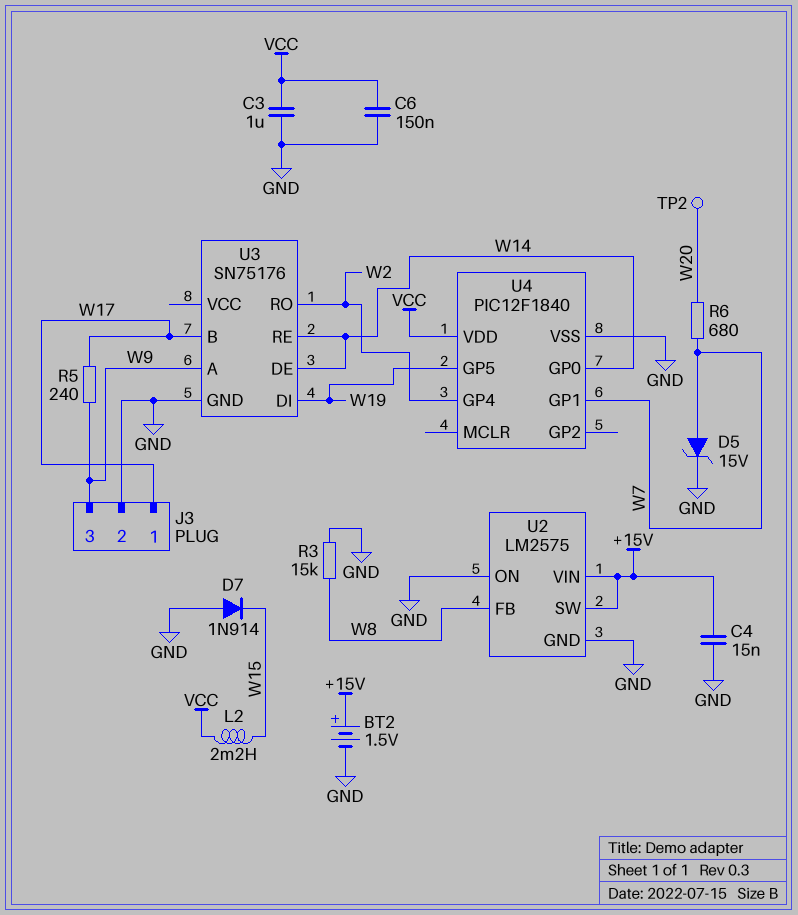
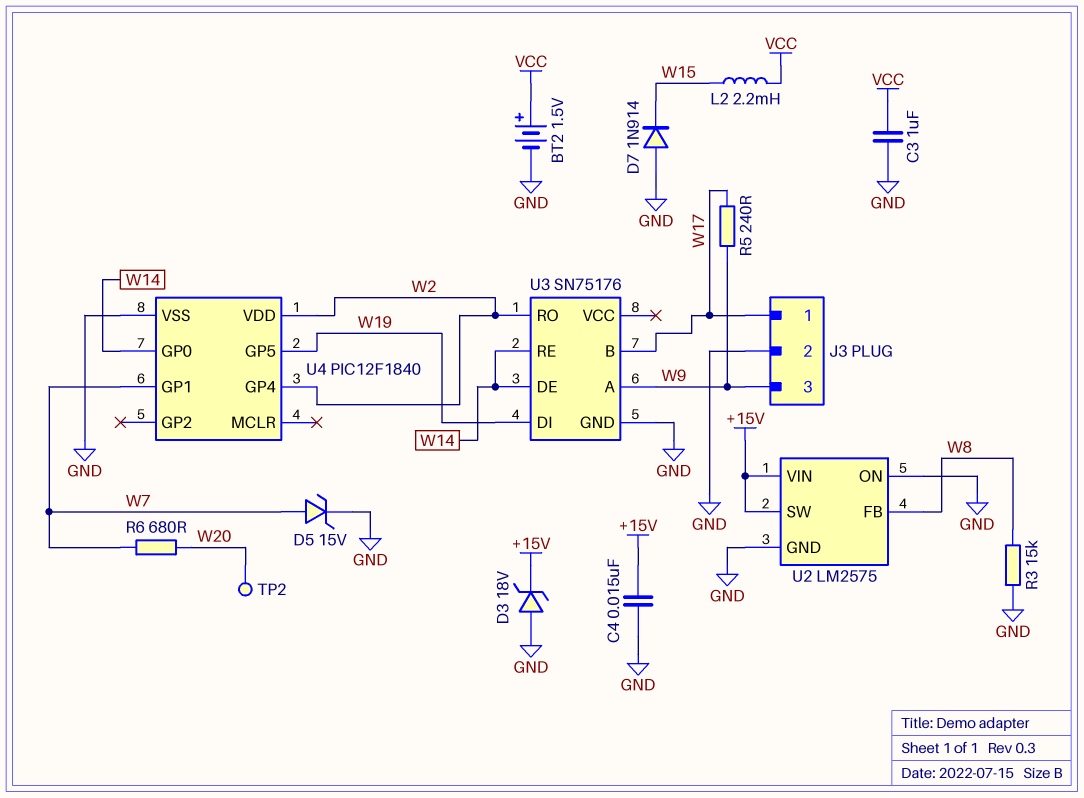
BT2: 1.5V (plus +15V, minus GND) -> 1.5V (plus VCC, minus GND)
C6: 150nF (GND, VCC) -> none
D3: none -> zener 18V (A GND, K +15V)
U4 pin VDD: VCC -> W2

